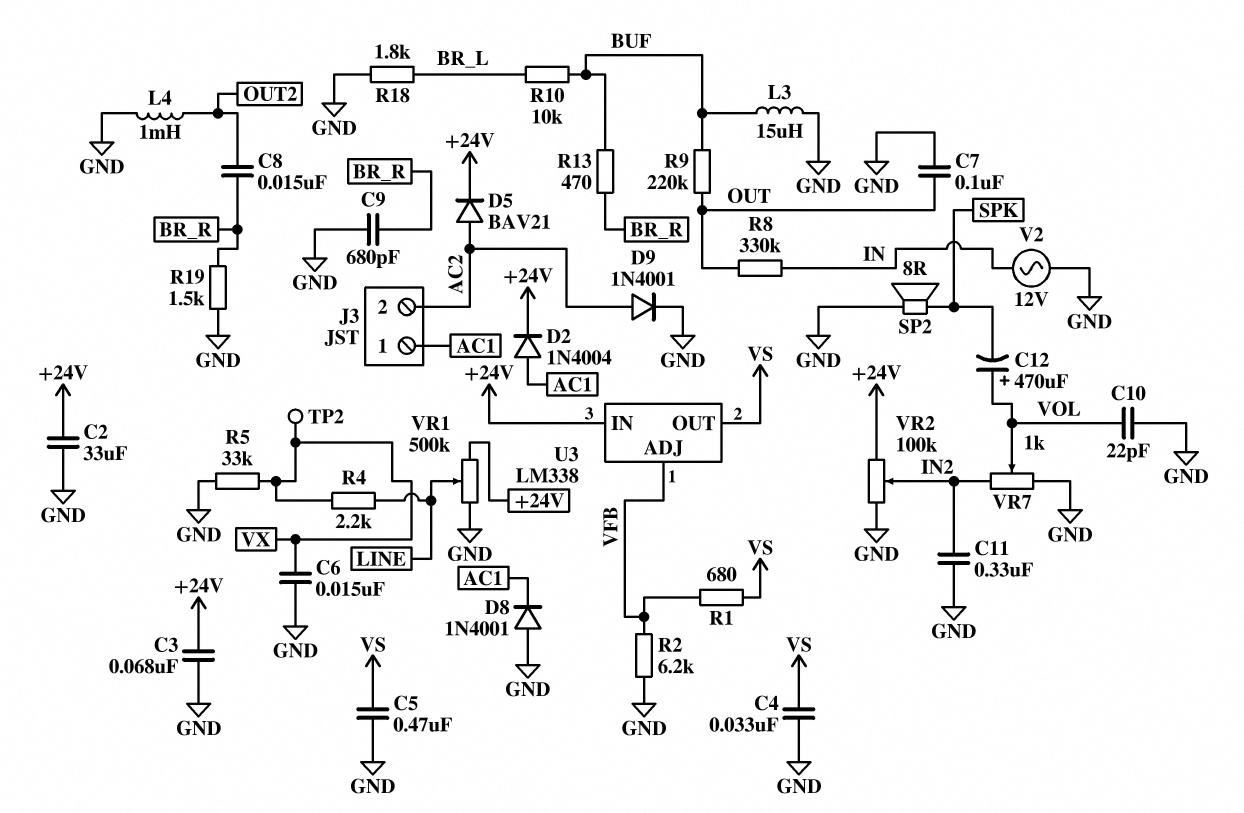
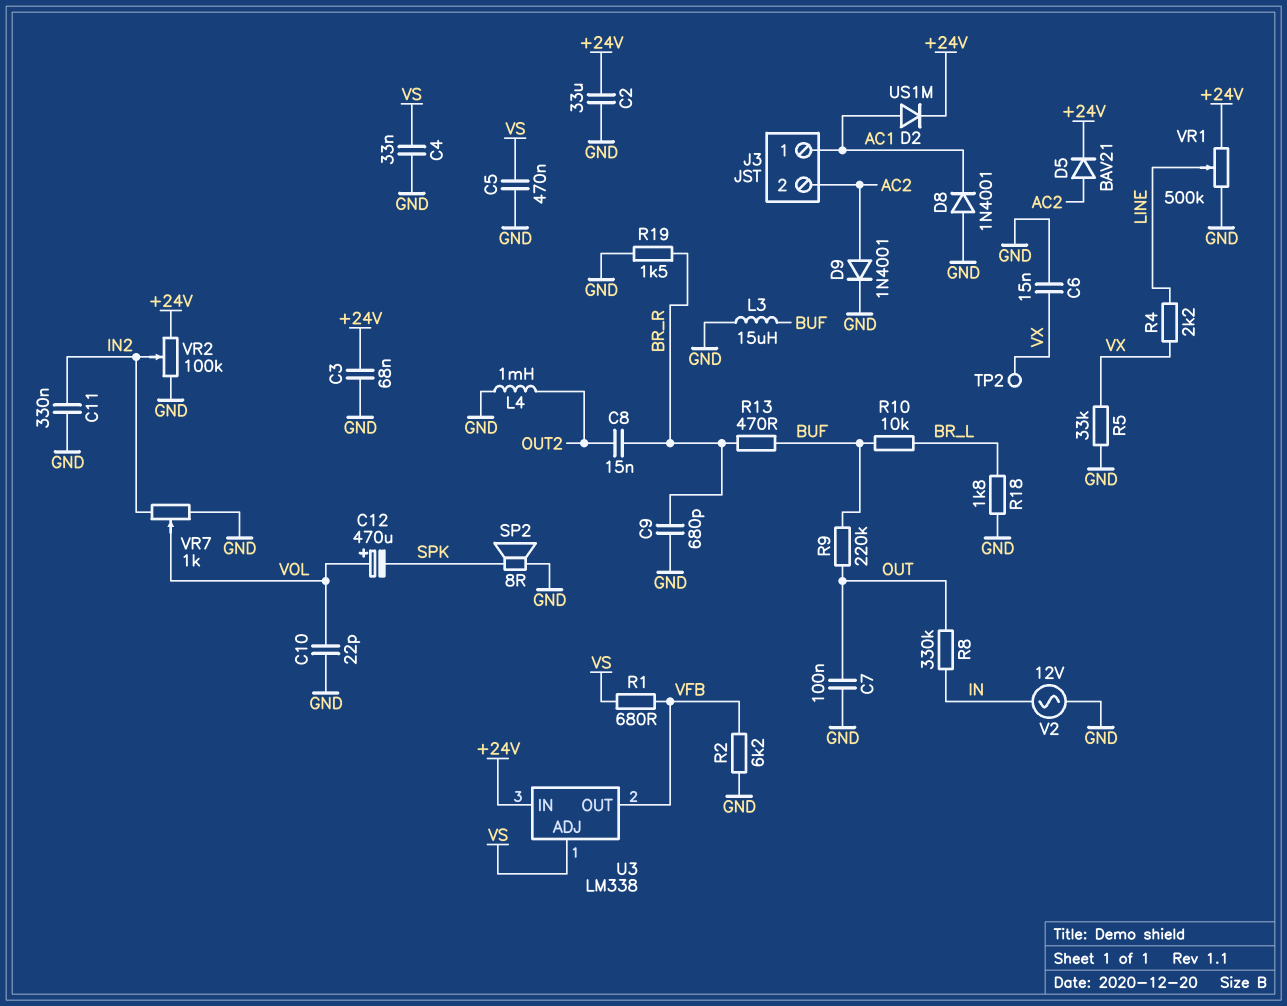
D2: diode 1N4004 (A AC1, K +24V) -> diode US1M (A AC1, K +24V)
U3 pin ADJ: VFB -> VS
U3 pin OUT: VS -> VFB

